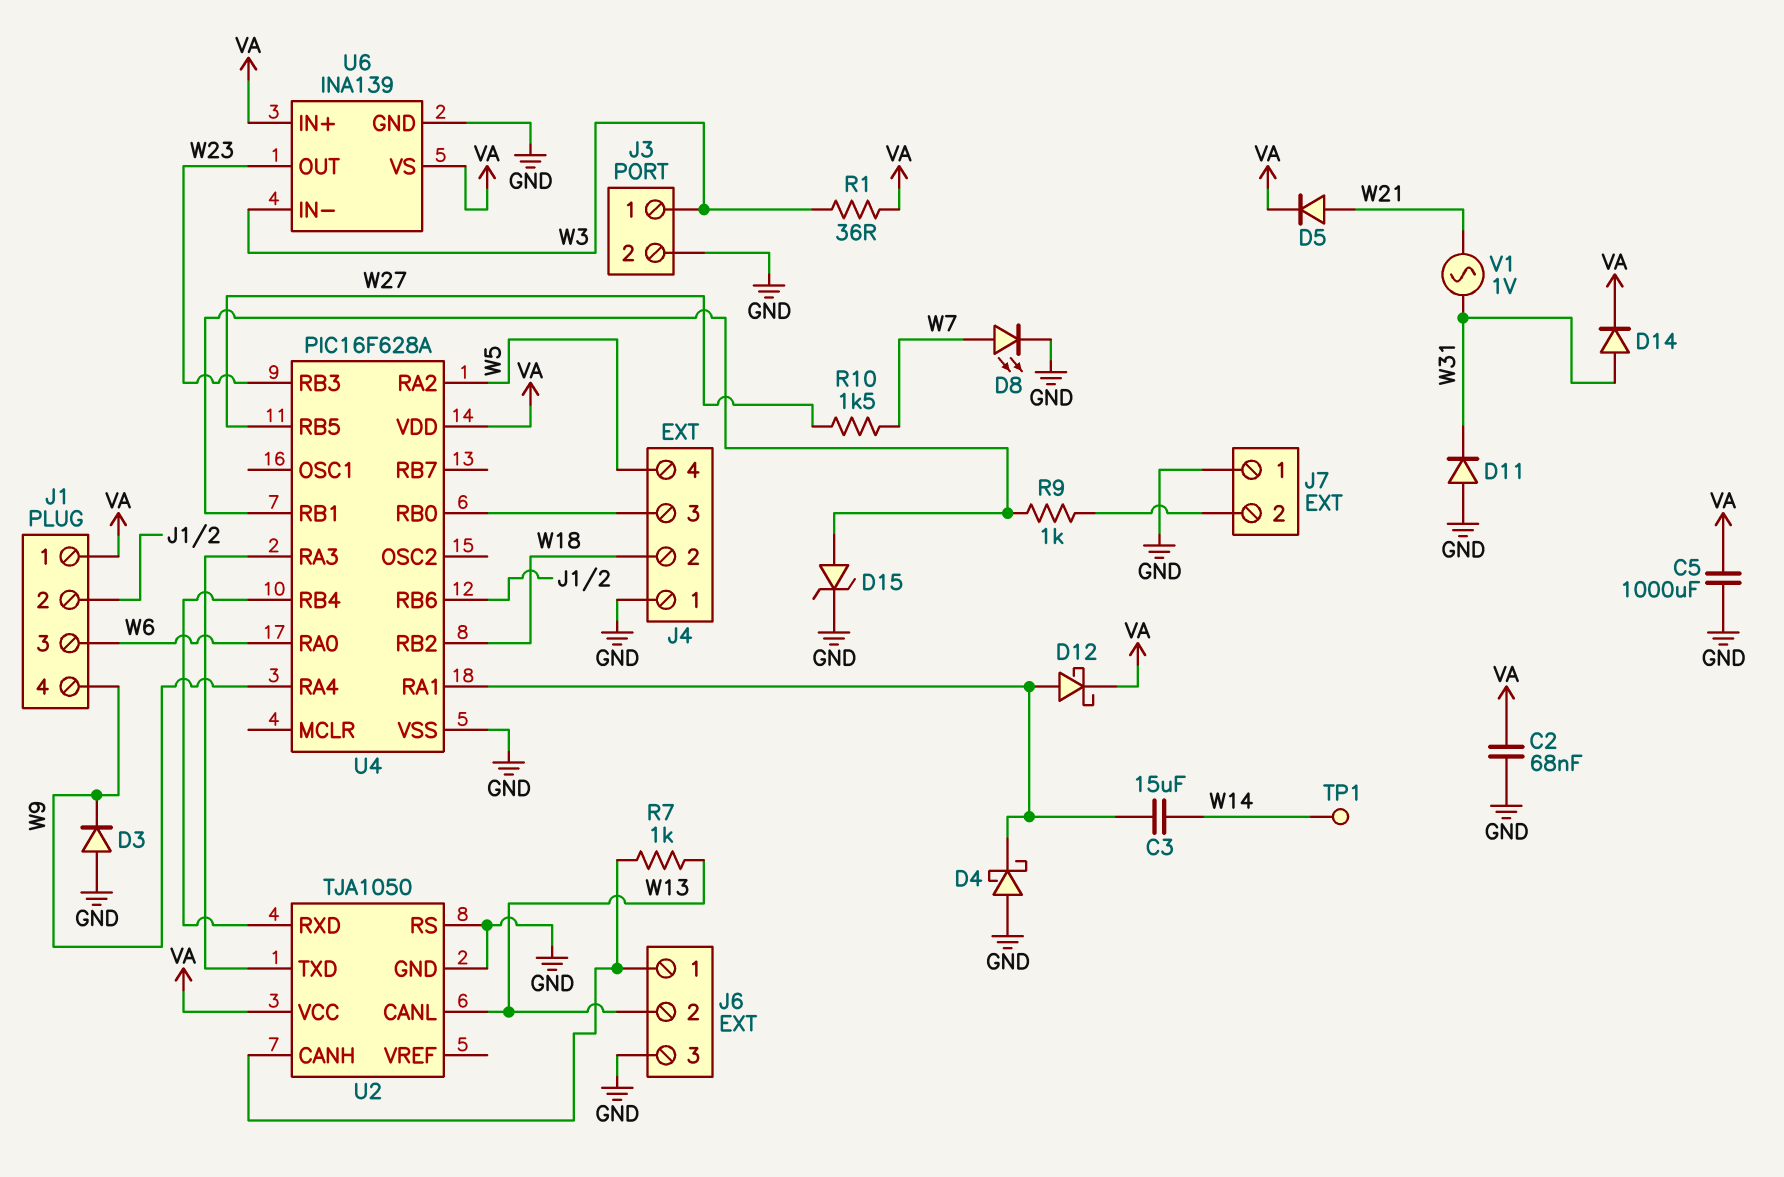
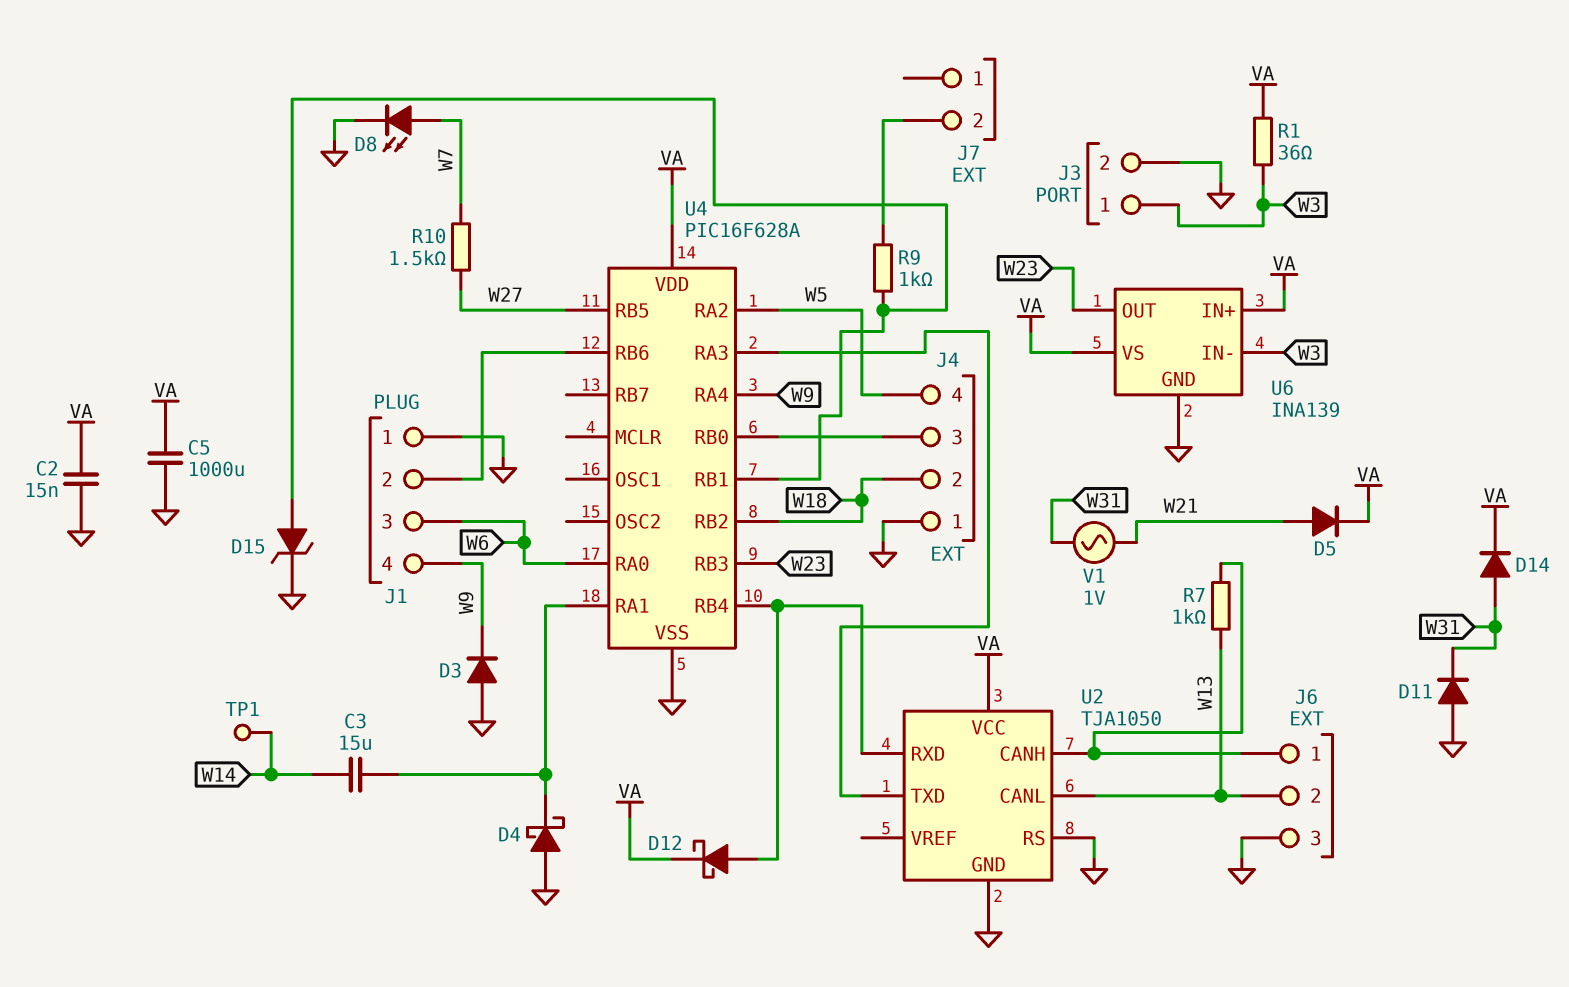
C2: 68nF (GND, VA) -> 15nF (GND, VA)
D12: schottky (A U4/RA1, K VA) -> schottky (A U2/RXD, K VA)
J1 pin 1: VA -> GND
J7 pin 1: GND -> none

